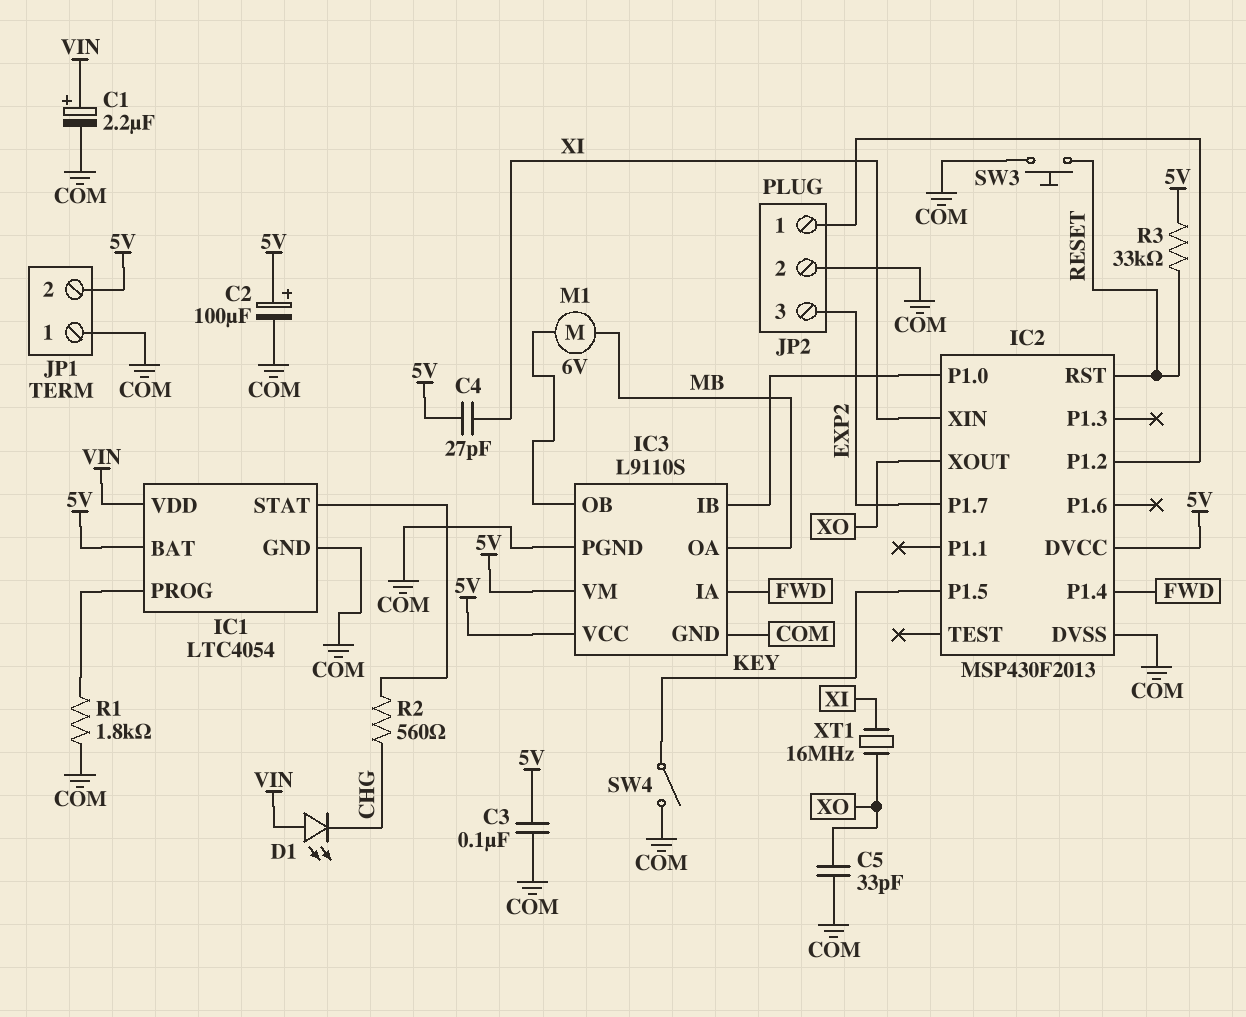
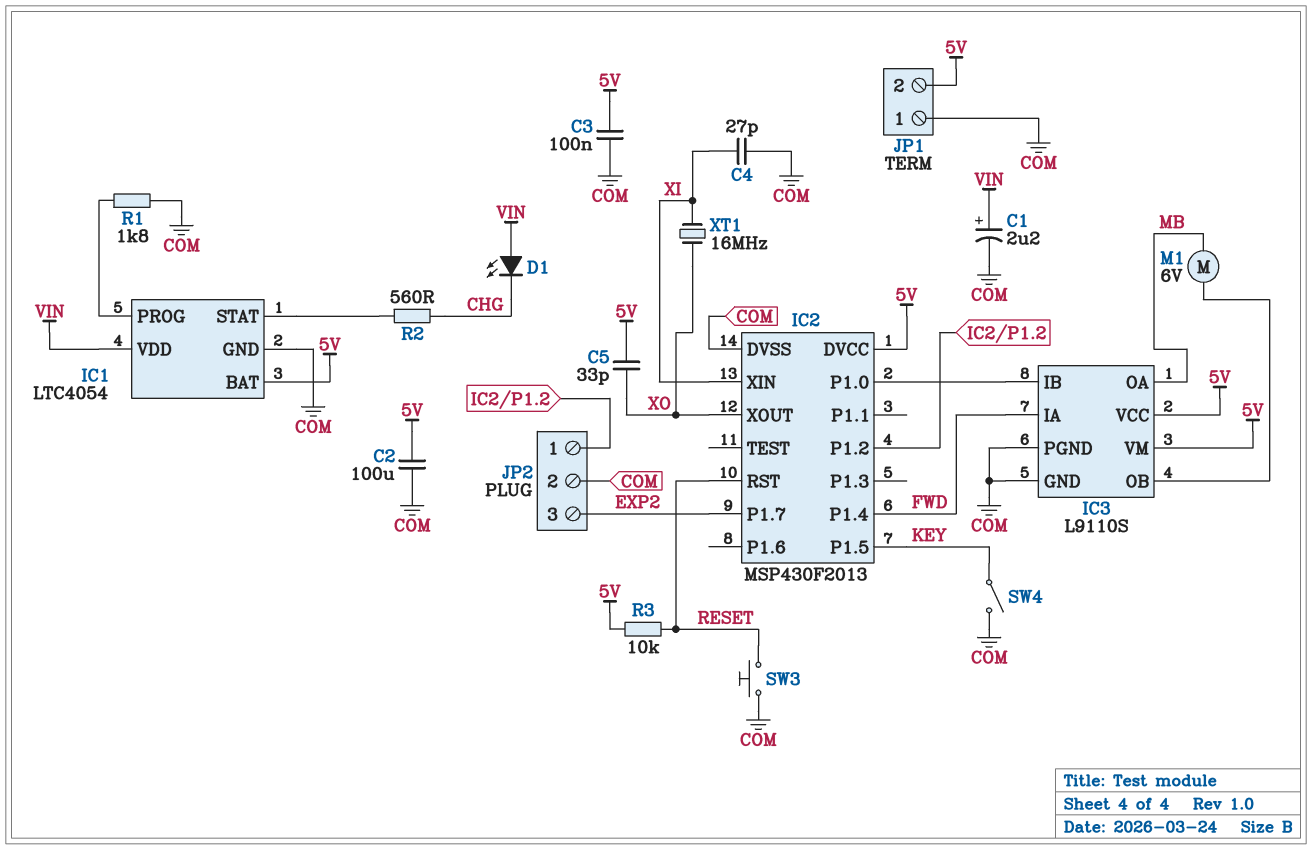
C2: 100uF (plus 5V, minus COM) -> 100uF (5V, COM)
C4: 27pF (5V, XI) -> 27pF (COM, XI)
C5: 33pF (COM, XO) -> 33pF (5V, XO)
R3: 33k (5V, RESET) -> 10k (5V, RESET)

